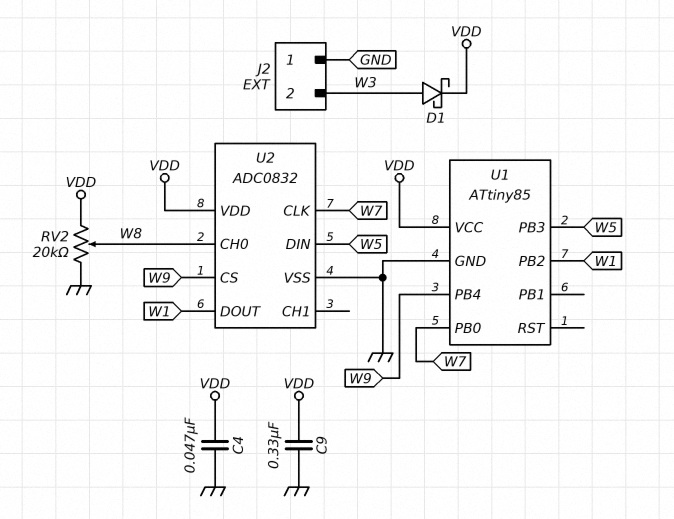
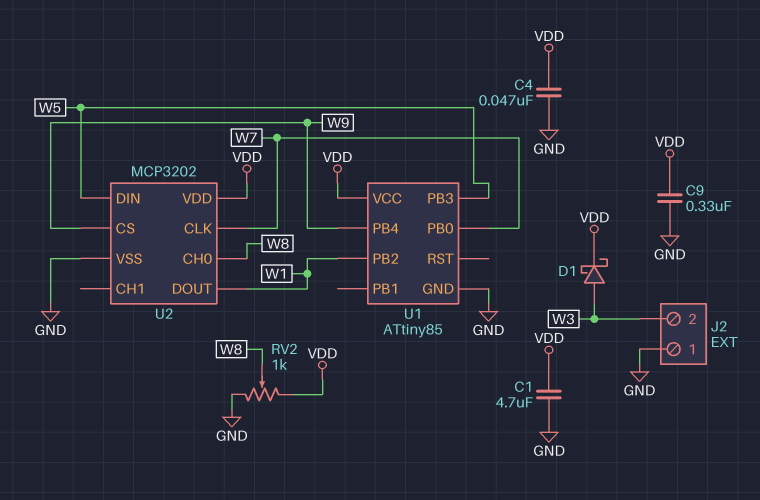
C1: none -> 4.7uF (GND, VDD)
RV2: 20k (GND, VDD, wiper W8) -> 1k (GND, VDD, wiper W8)
U2: ADC0832 -> MCP3202

